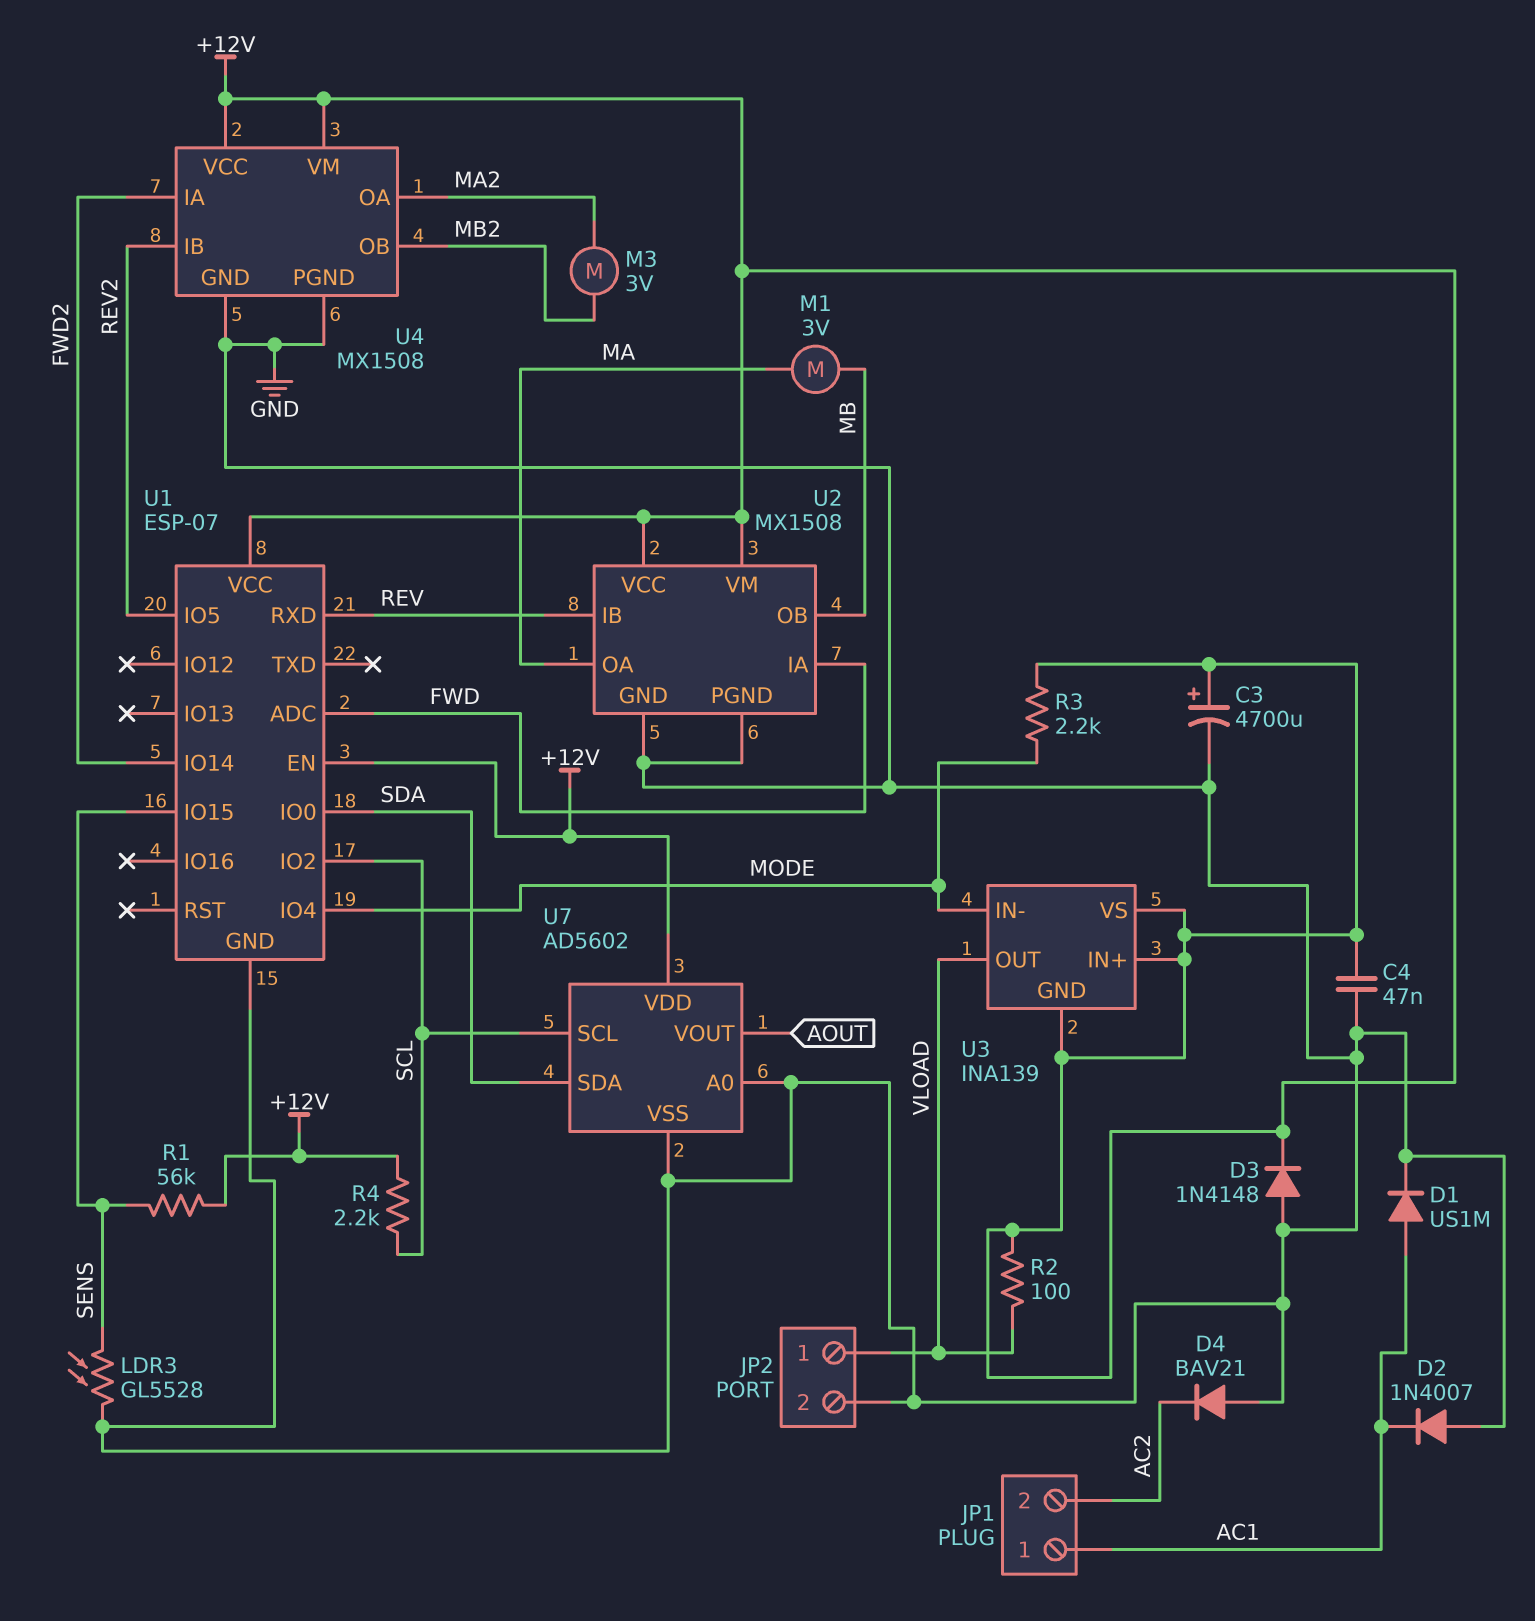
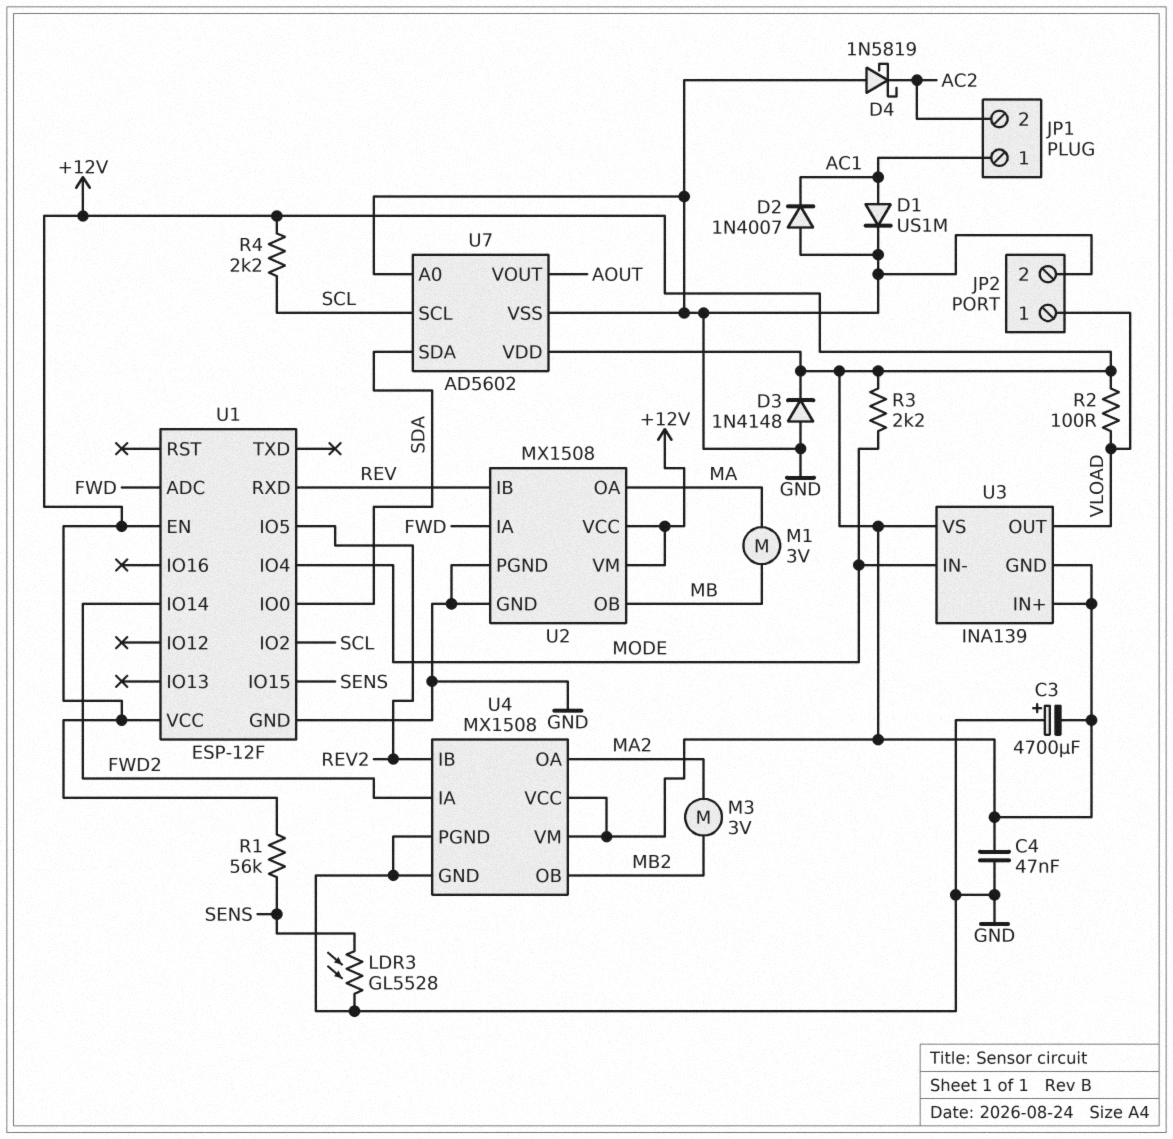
C3: 4700uF (plus +12V, minus GND) -> 4700uF (plus GND, minus +12V)
D4: diode BAV21 (A GND, K AC2) -> schottky 1N5819 (A GND, K AC2)
U1: ESP-07 -> ESP-12F

